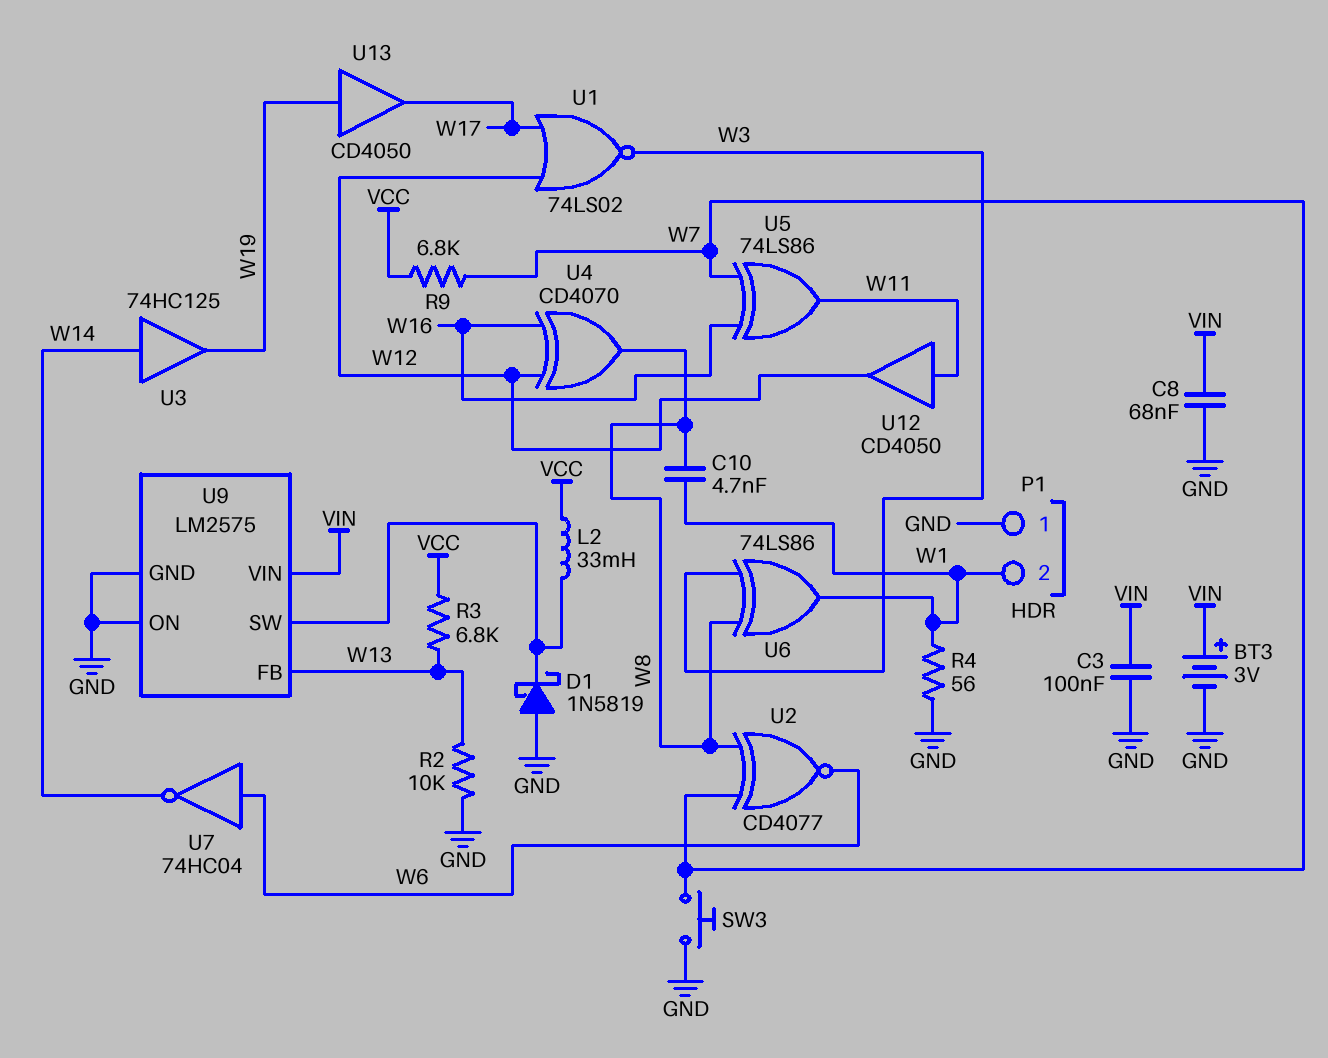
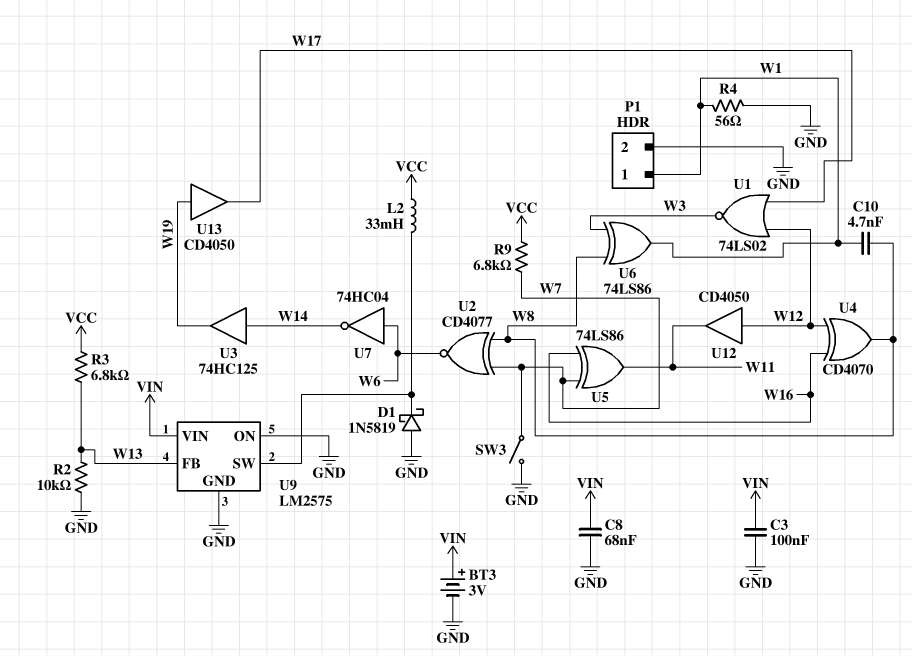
P1 pin 1: GND -> W1
P1 pin 2: W1 -> GND
SW3: button (GND, W7) -> switch (GND, W7)
U12: buffer CD4050 (in W11, out W12) -> buffer CD4050 (in W12, out W11)

